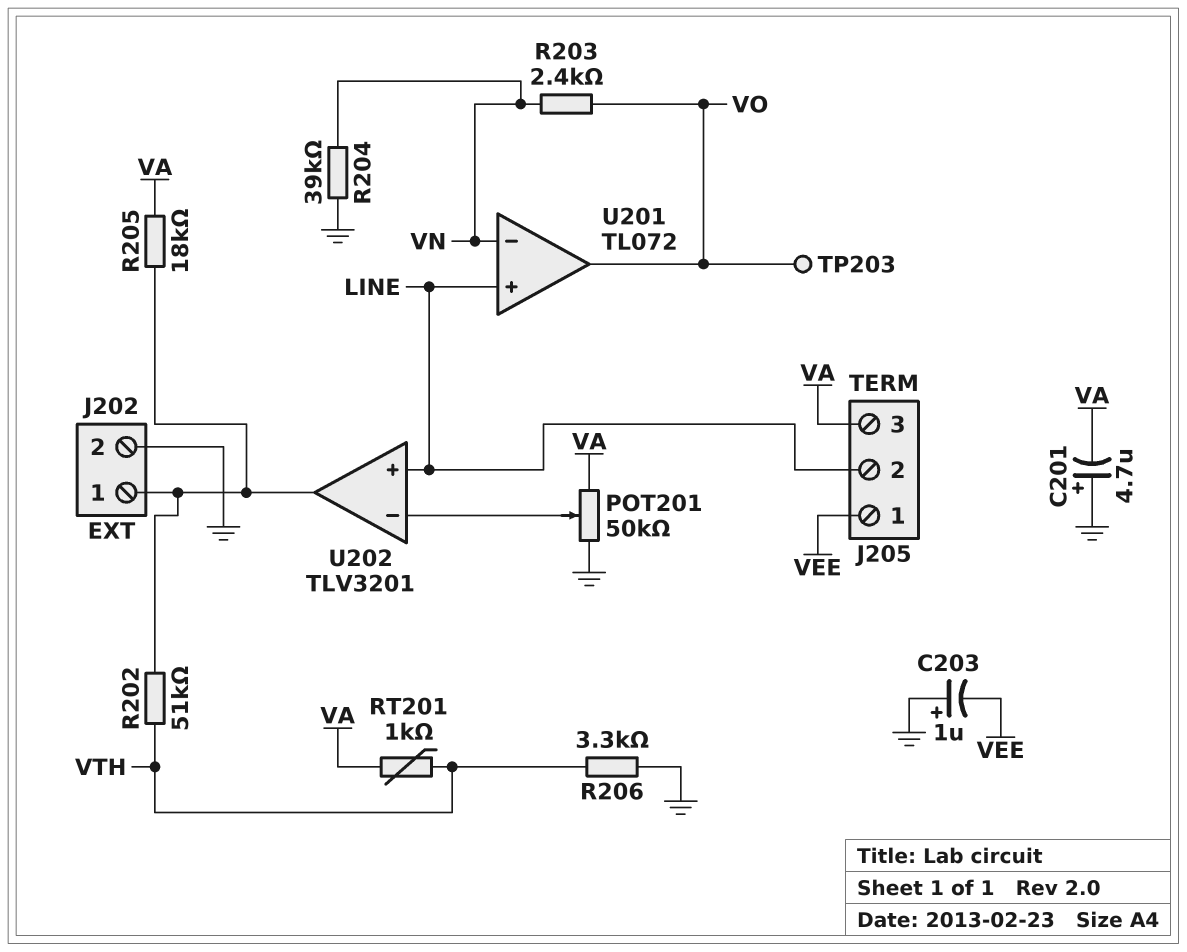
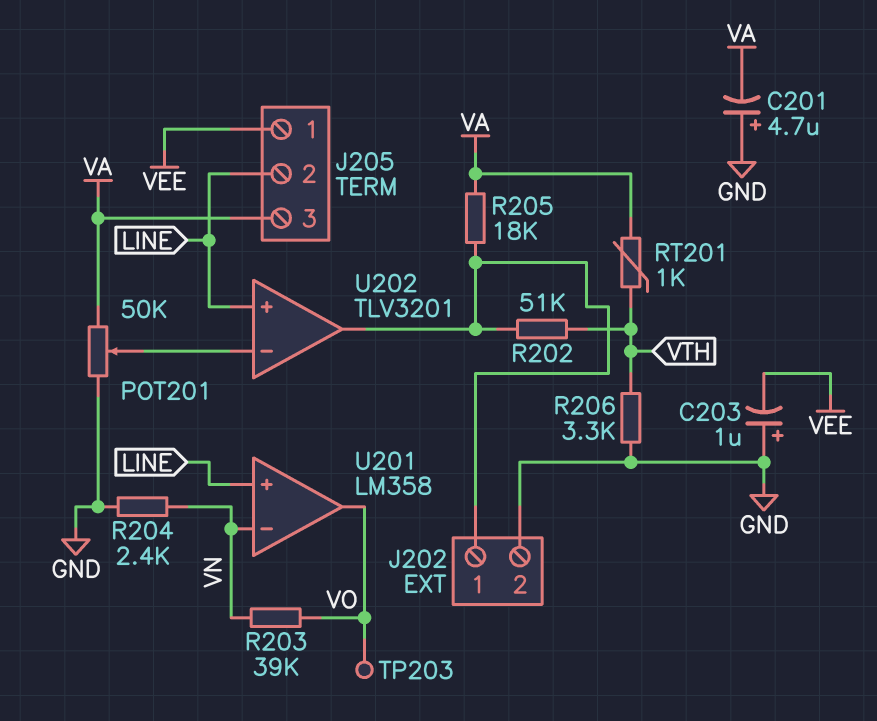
R203: 2.4k (VN, VO) -> 39k (VN, VO)
R204: 39k (GND, VN) -> 2.4k (GND, VN)
U201: TL072 -> LM358

